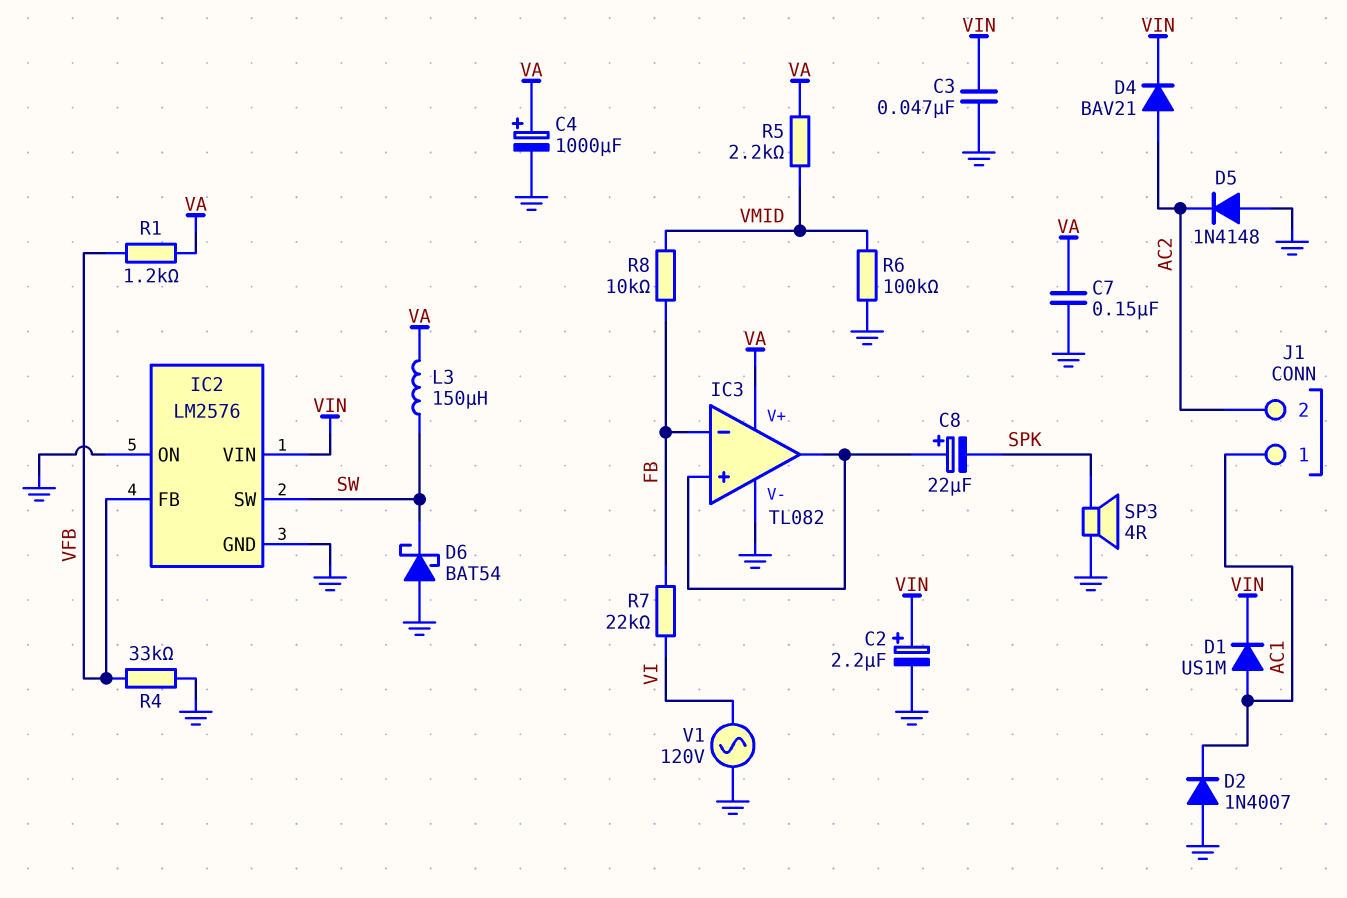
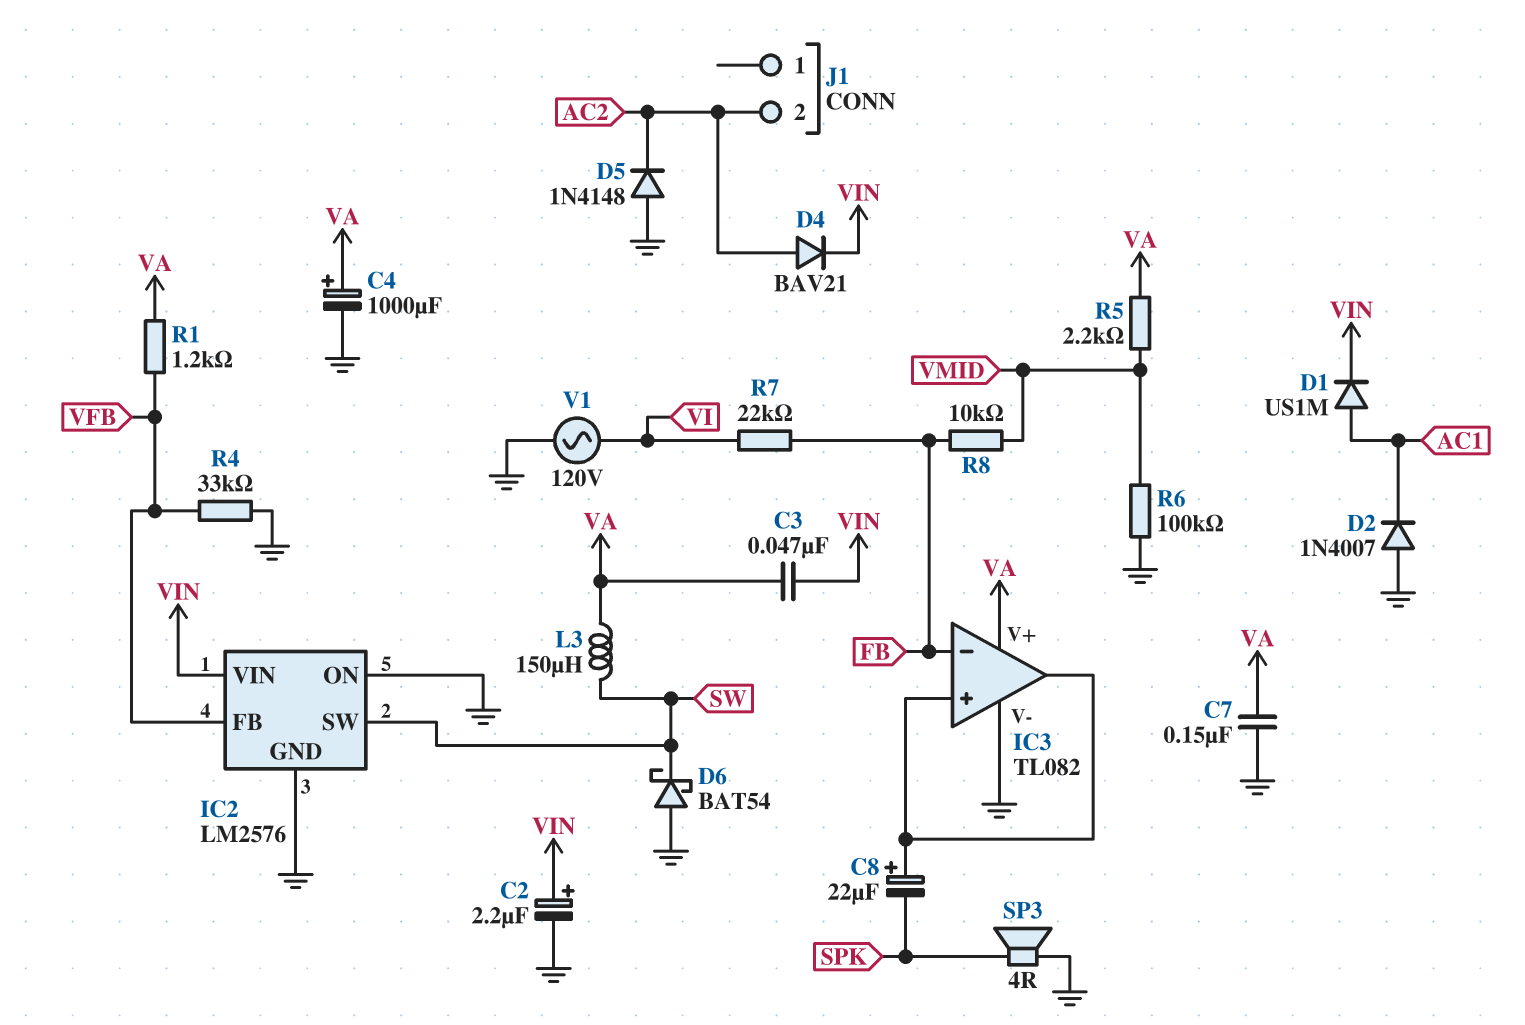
C3: 47nF (GND, VIN) -> 47nF (VA, VIN)
J1 pin 1: AC1 -> none

